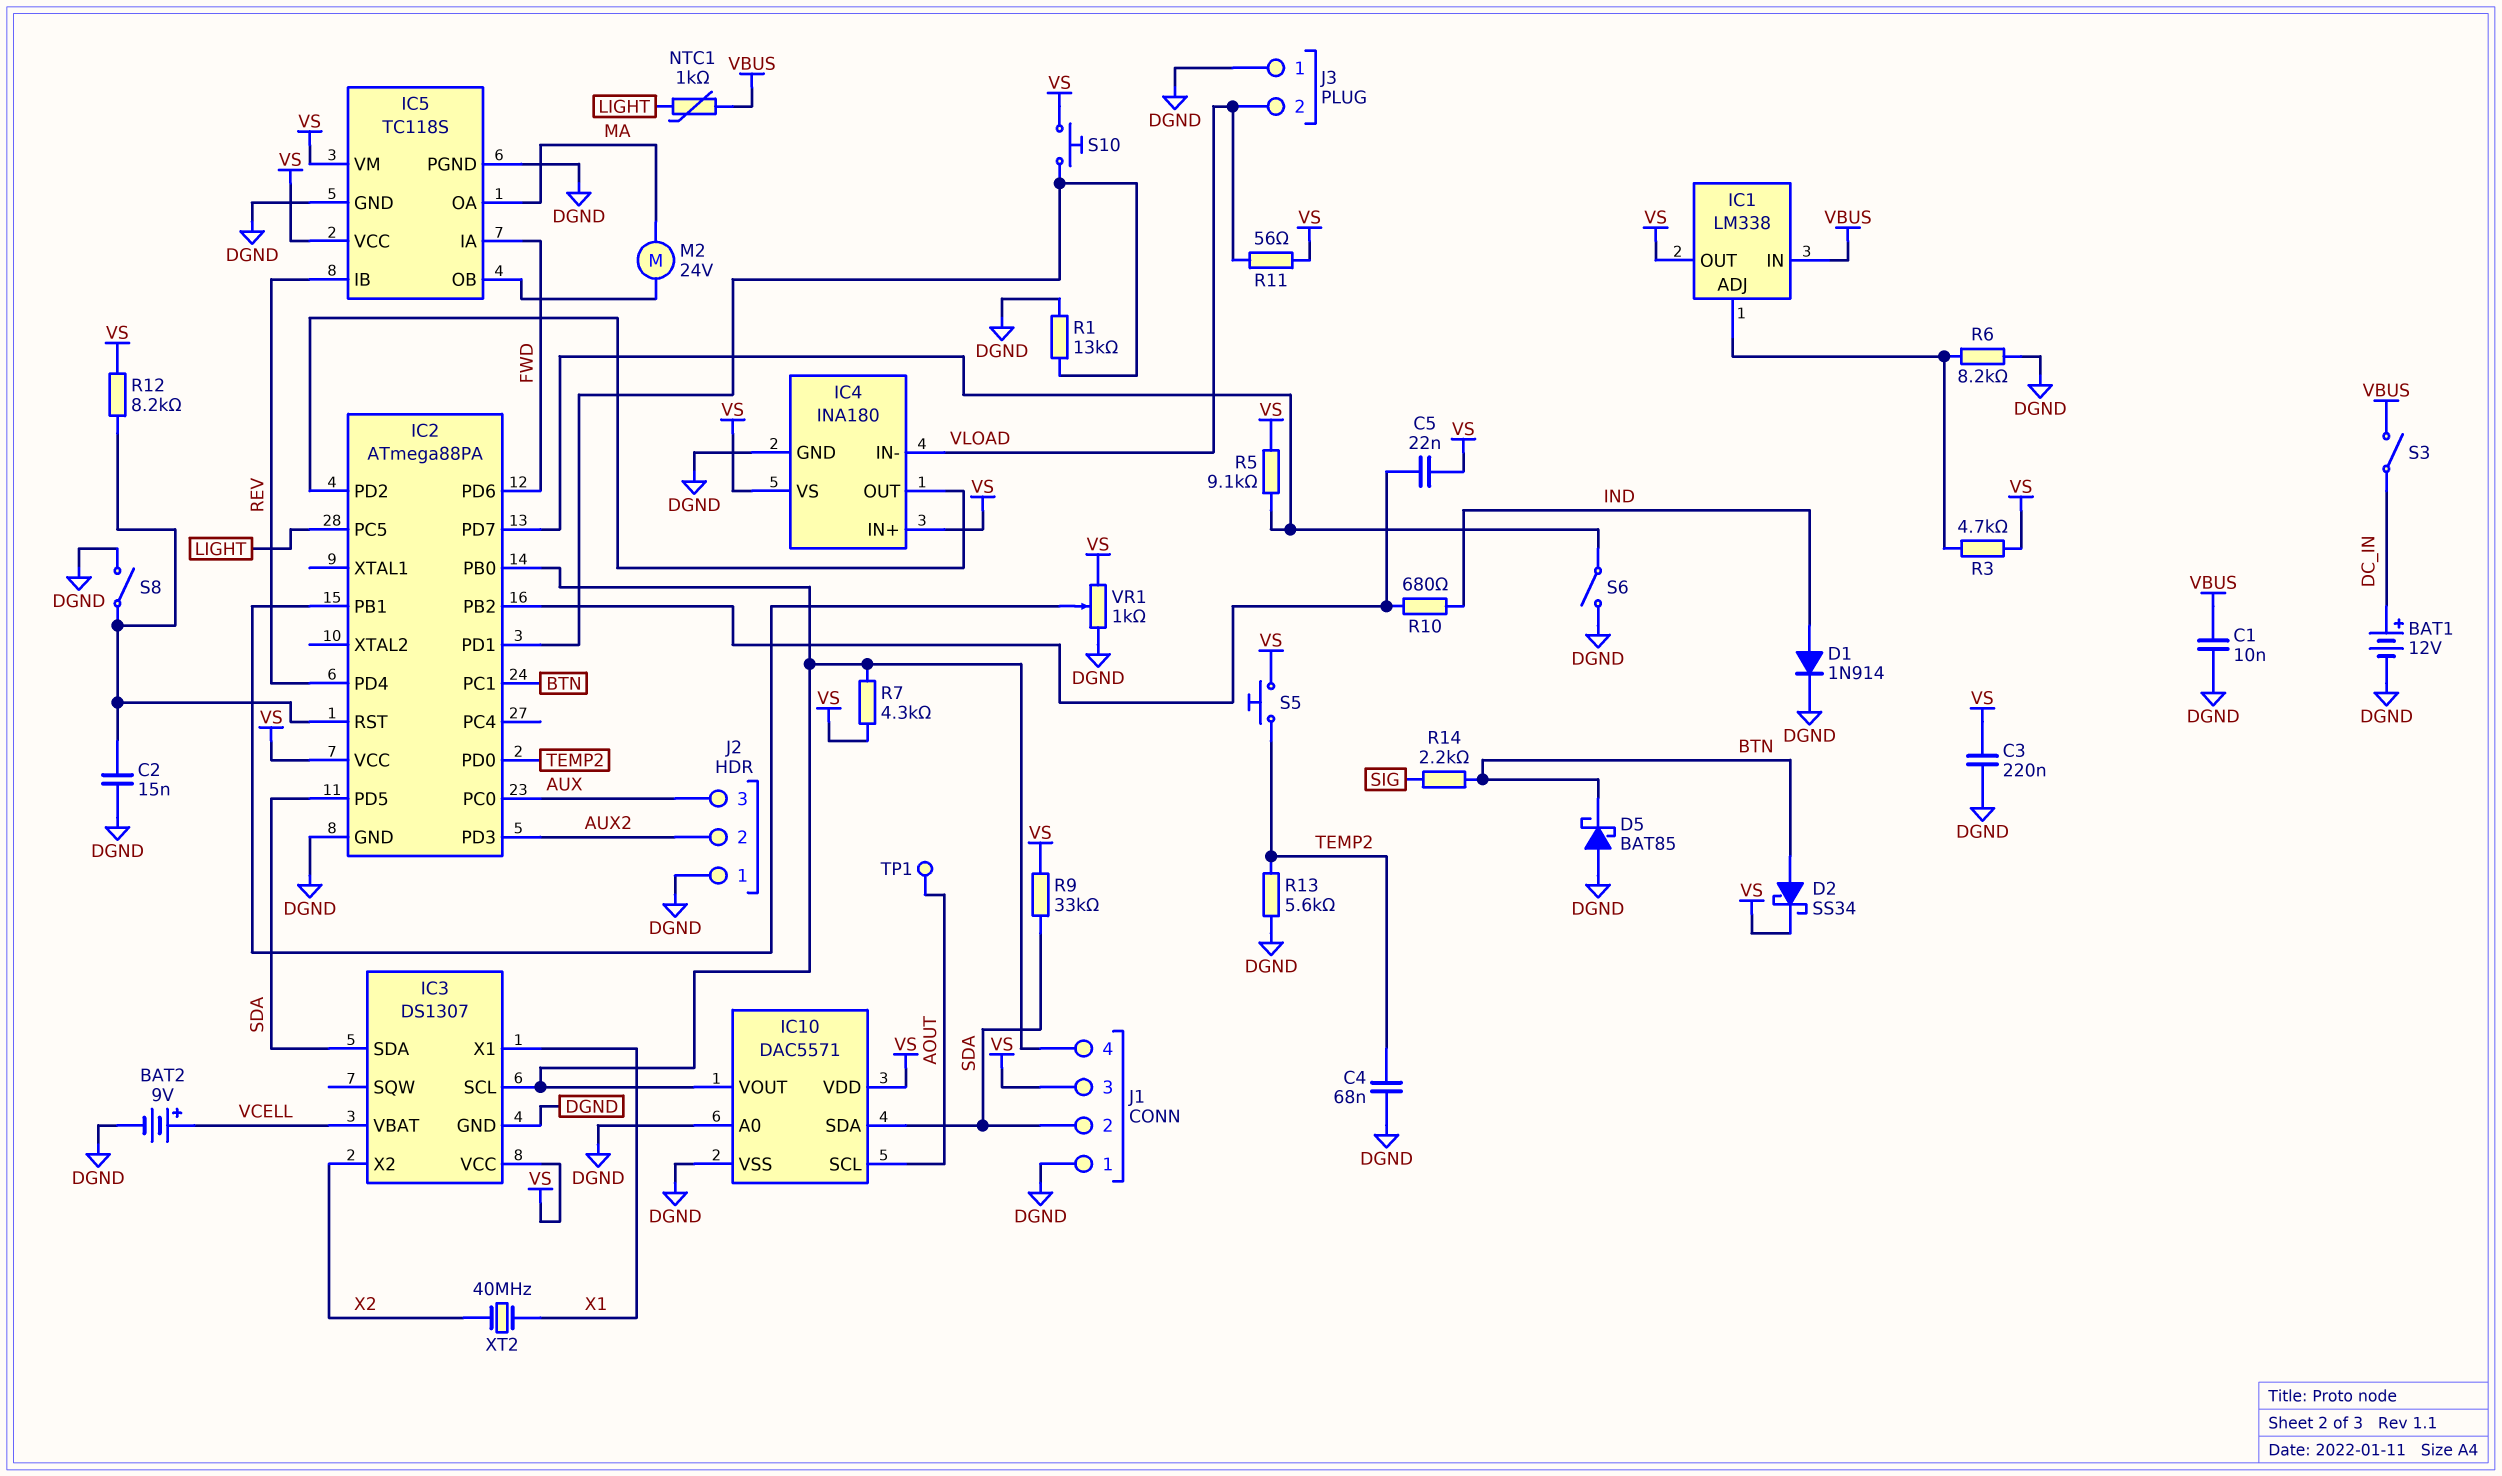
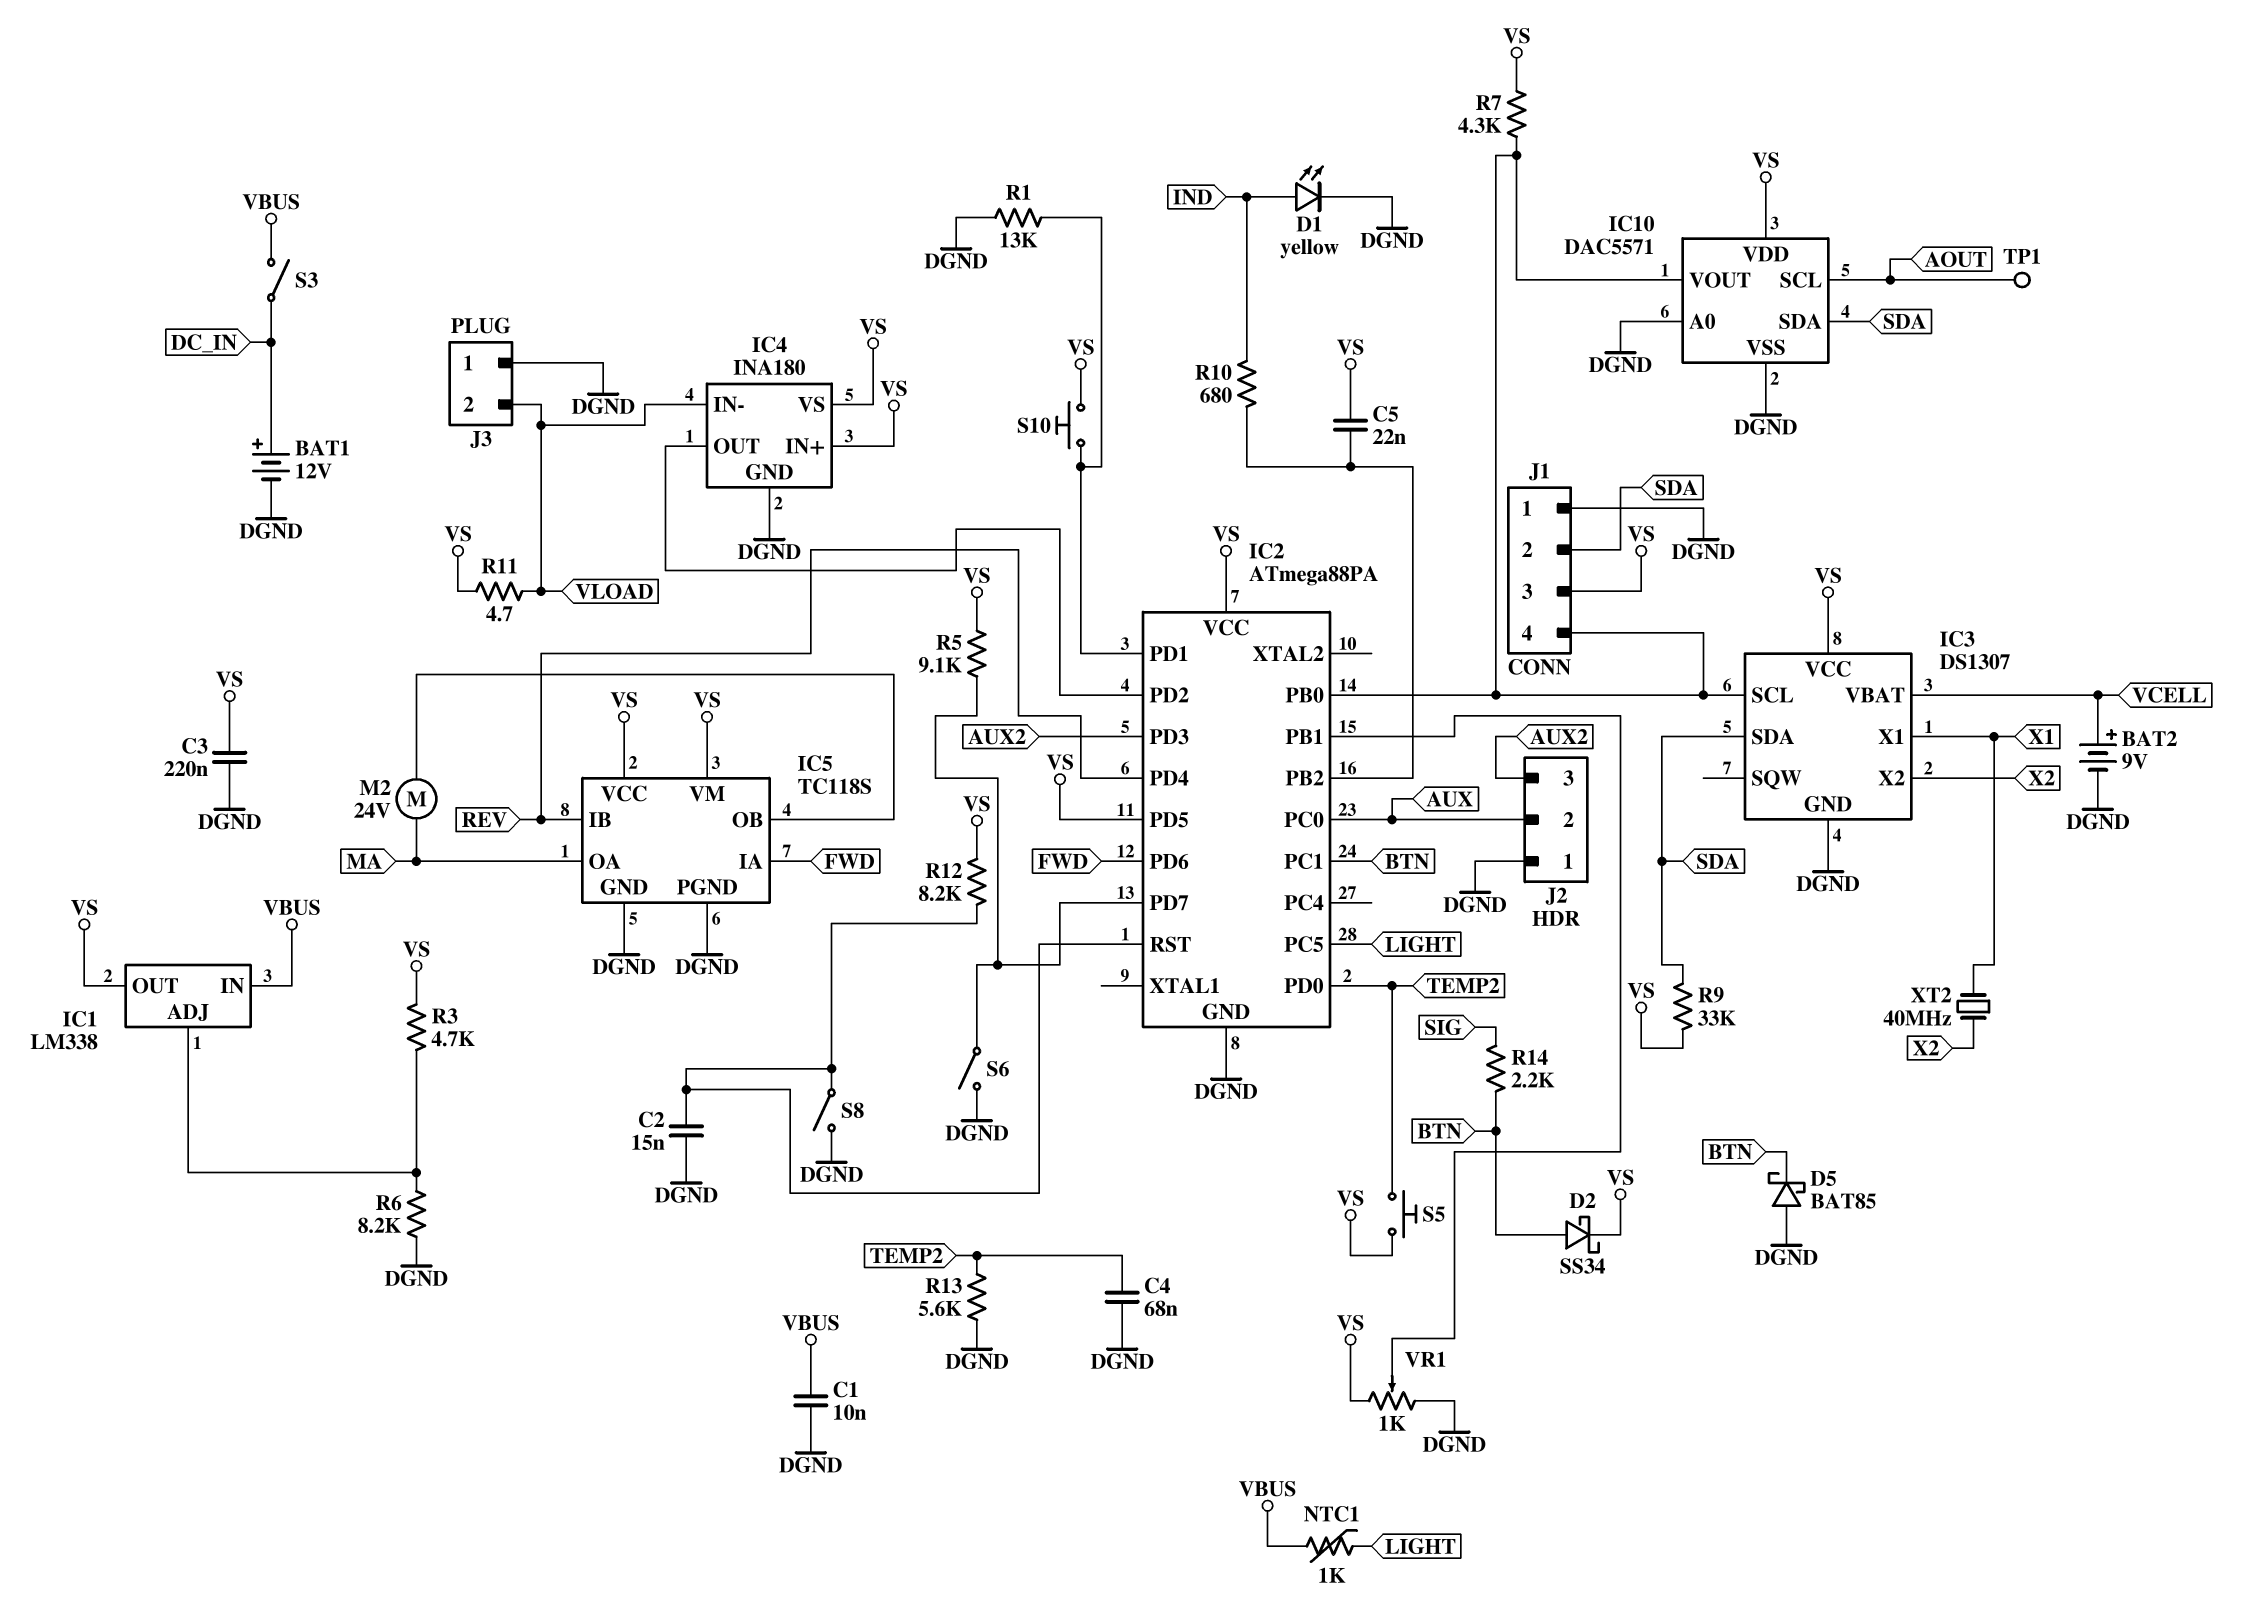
D1: diode 1N914 (A IND, K DGND) -> LED yellow (A IND, K DGND)
IC2 pin PD5: SDA -> VS
J2 pin 2: AUX2 -> AUX
J2 pin 3: AUX -> AUX2
R11: 56 (VLOAD, VS) -> 4.7 (VLOAD, VS)

